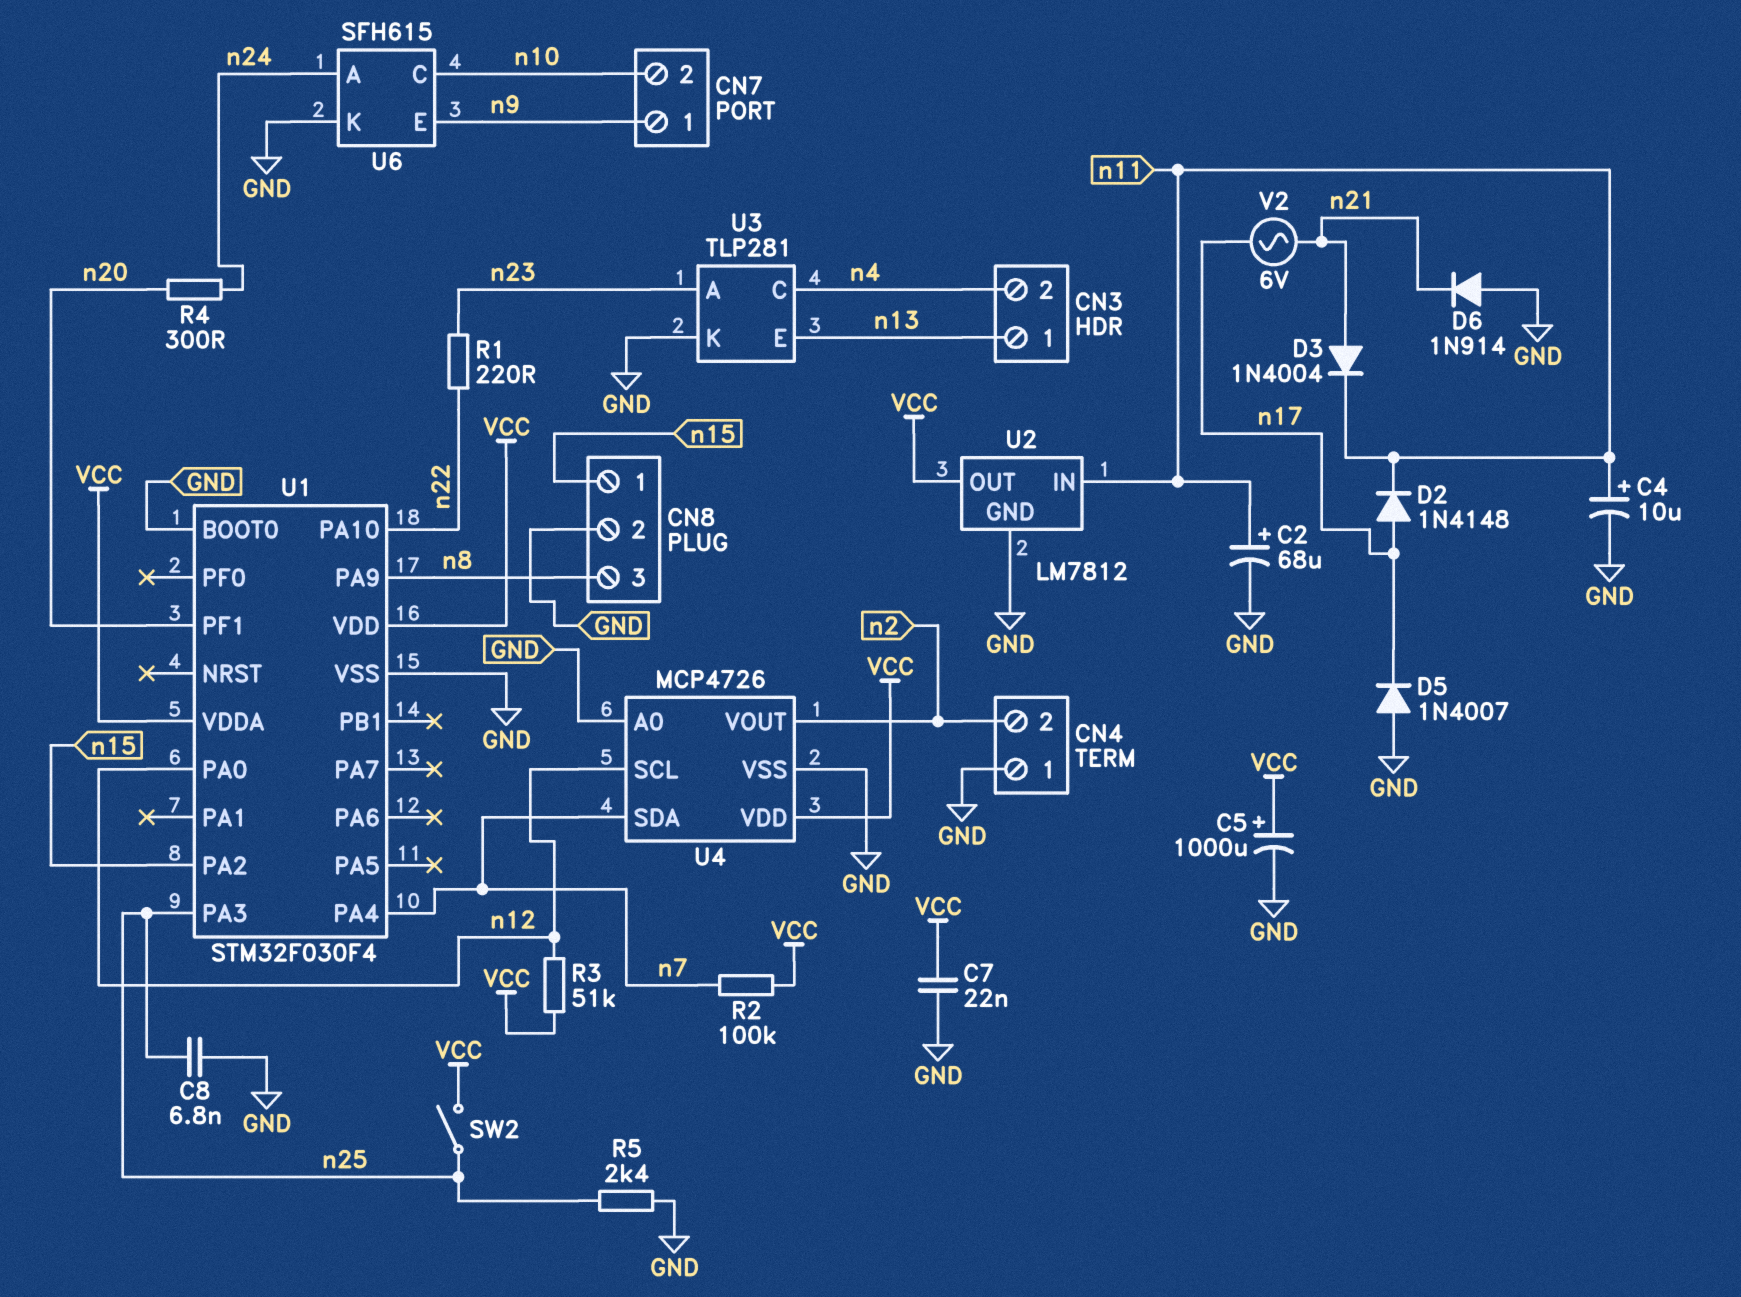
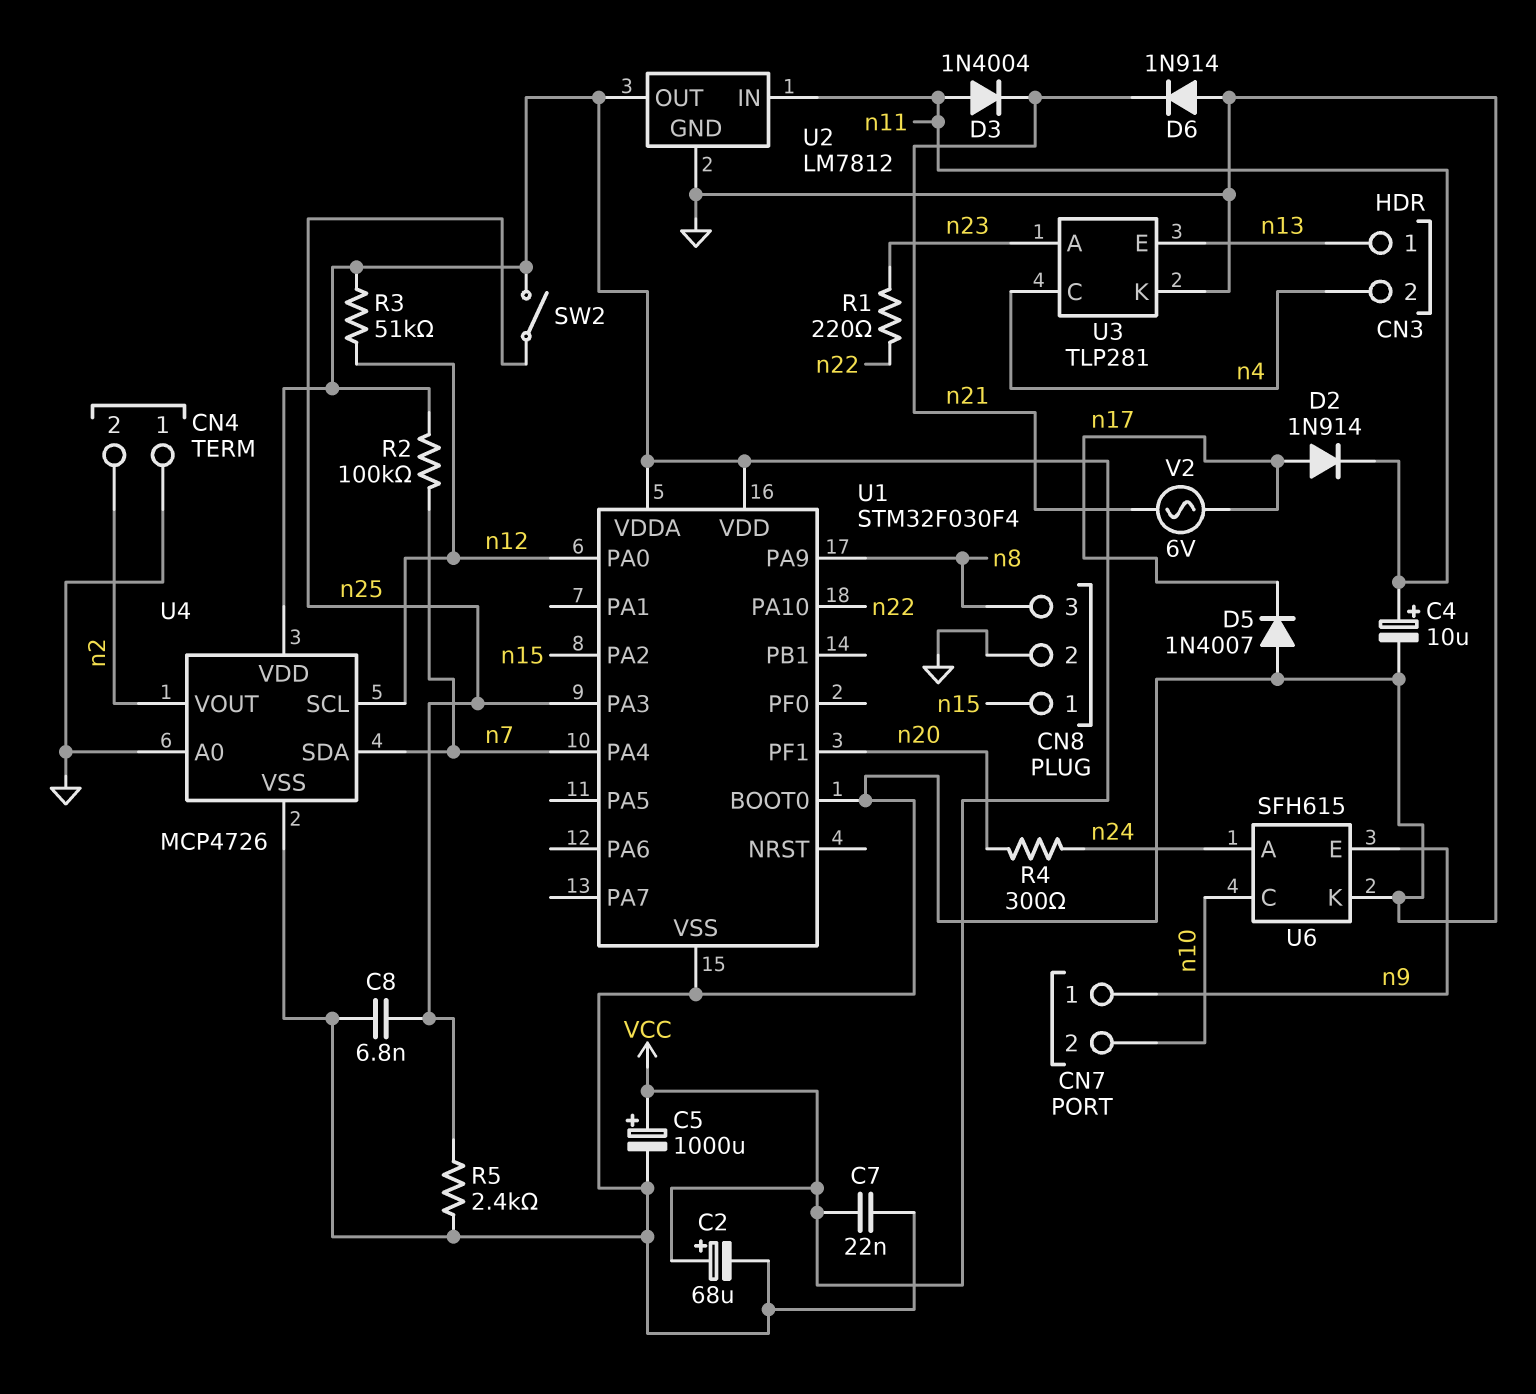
C2: 68uF (plus n11, minus GND) -> 68uF (plus VCC, minus GND)
D2: diode 1N4148 (A n17, K n11) -> diode 1N914 (A n17, K n11)
D3: diode 1N4004 (A n21, K n11) -> diode 1N4004 (A n11, K n21)

